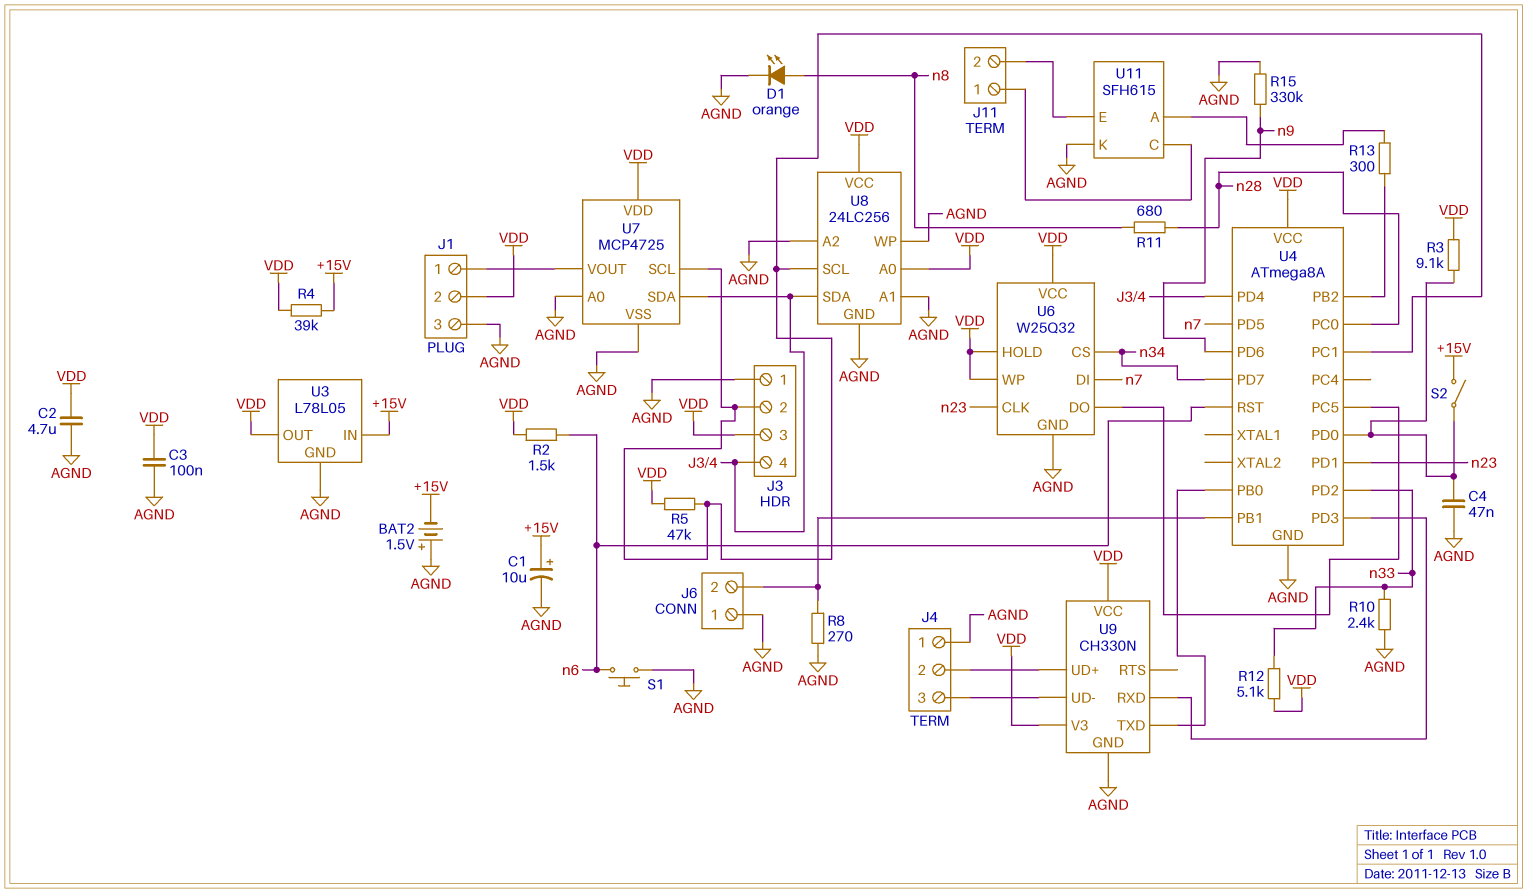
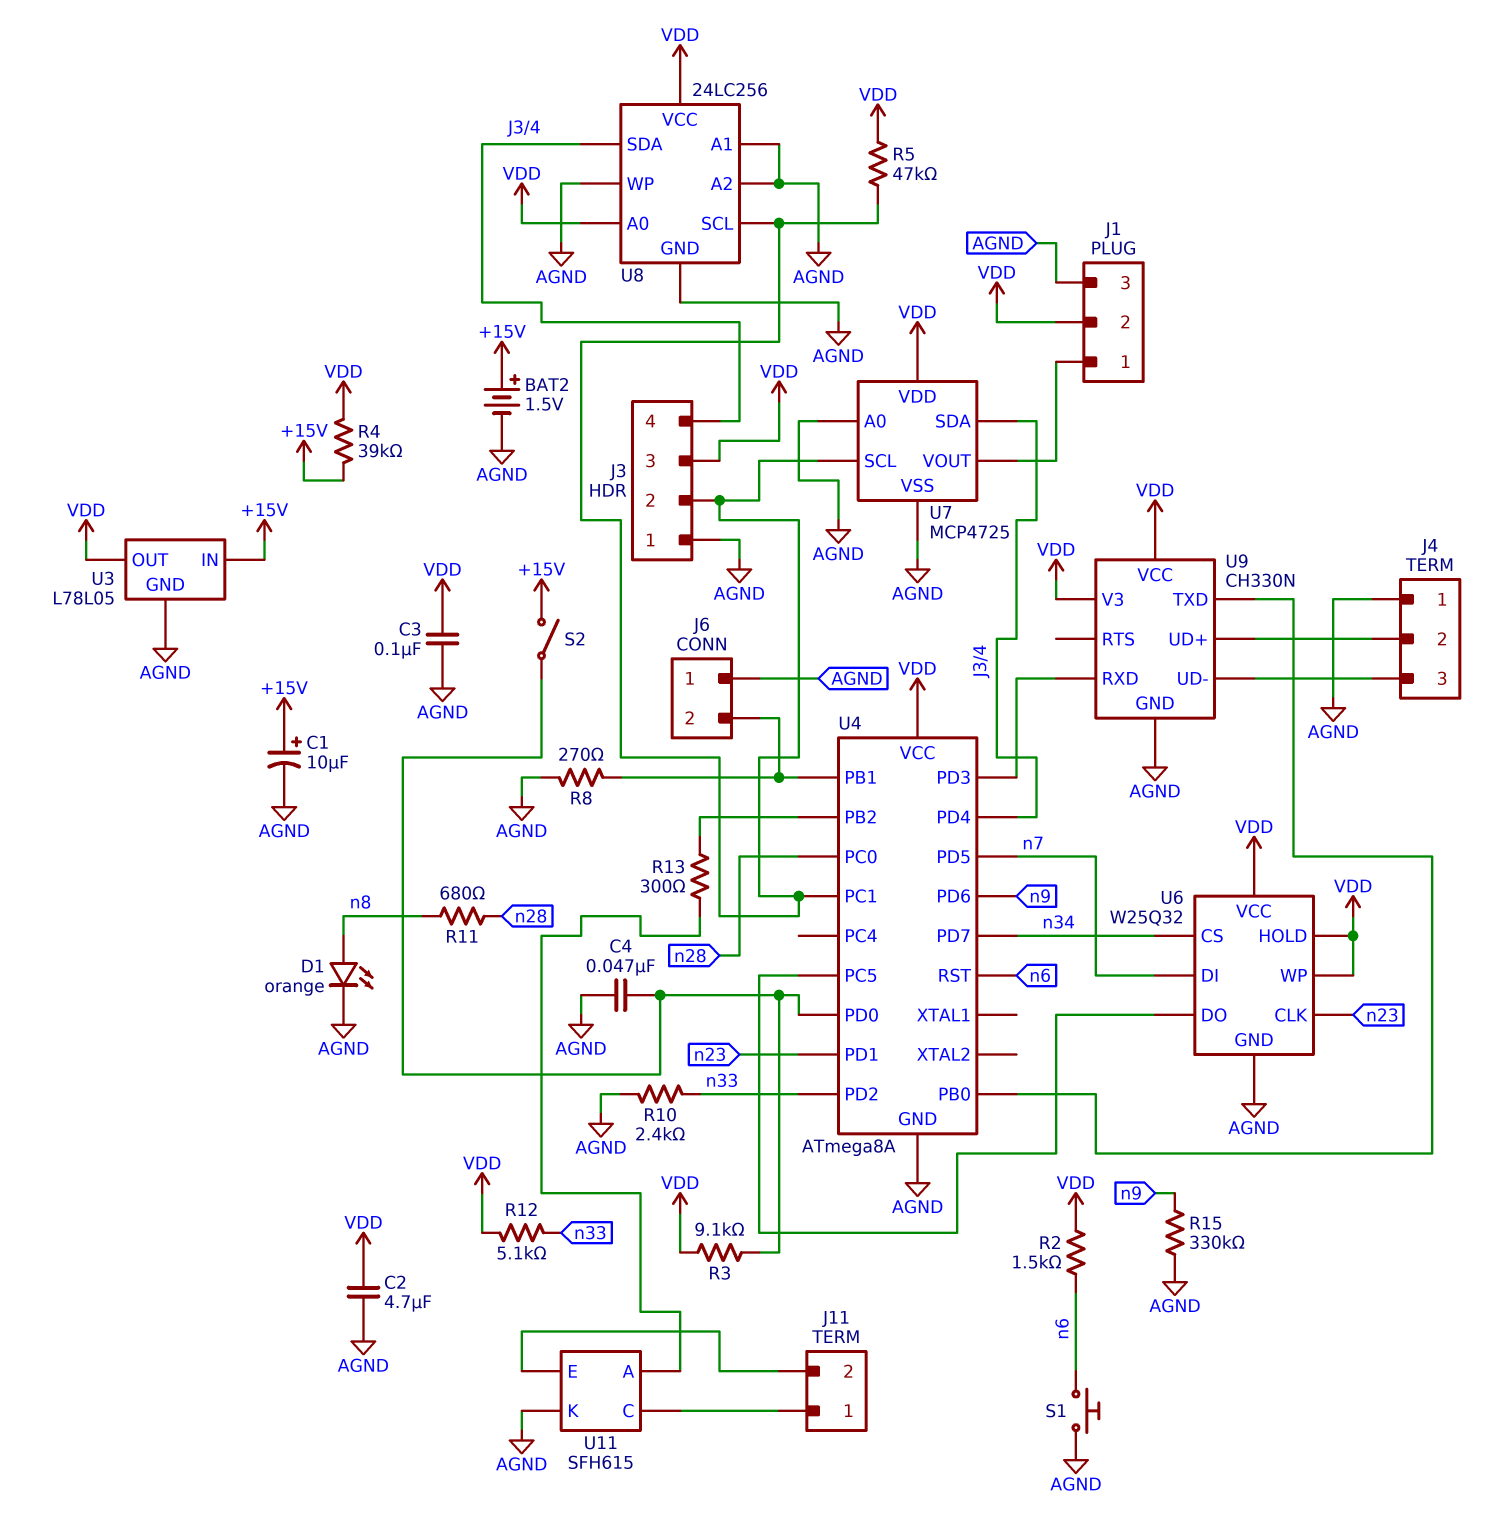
BAT2: 1.5V (plus AGND, minus +15V) -> 1.5V (plus +15V, minus AGND)

